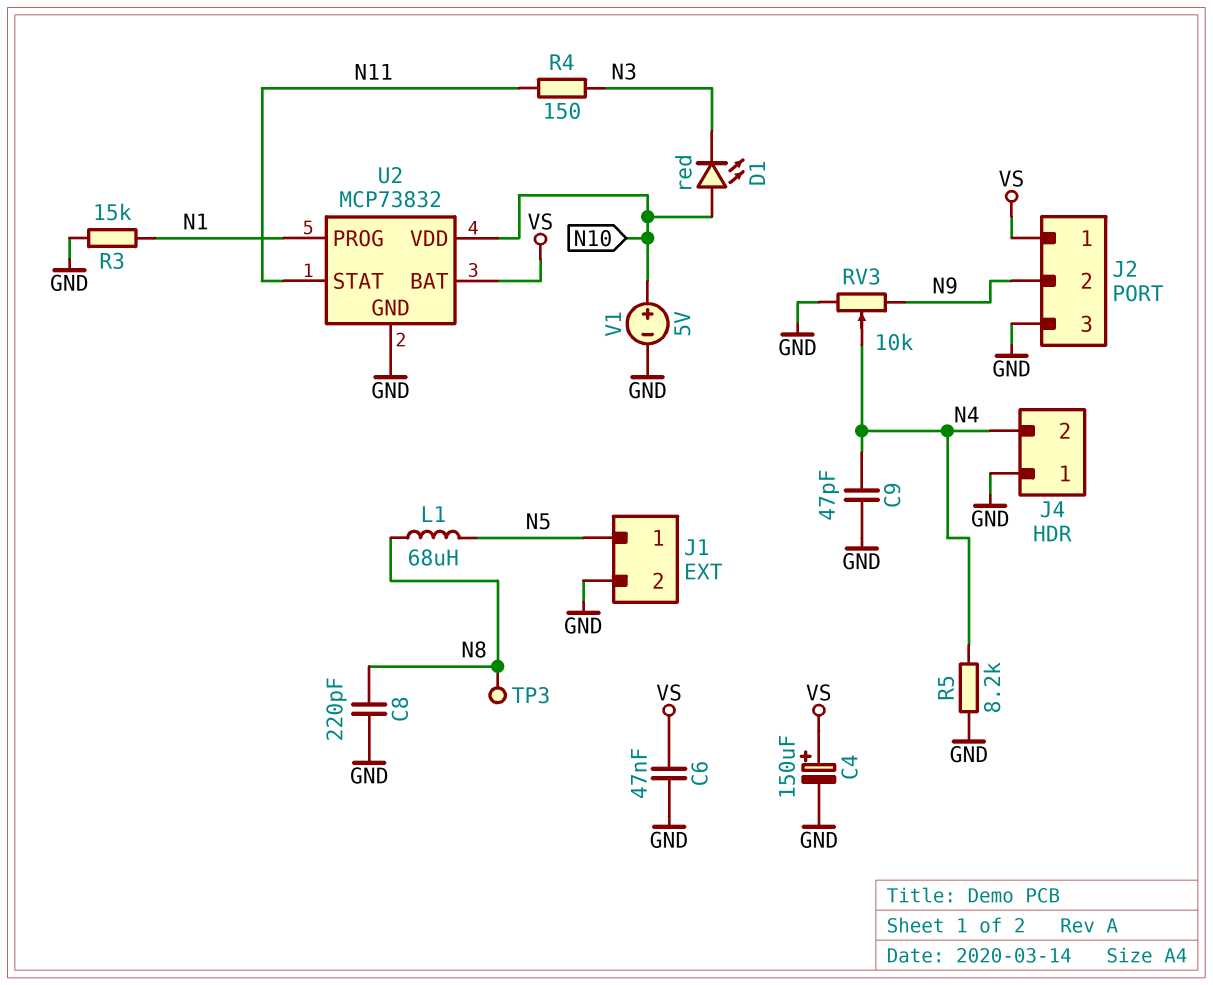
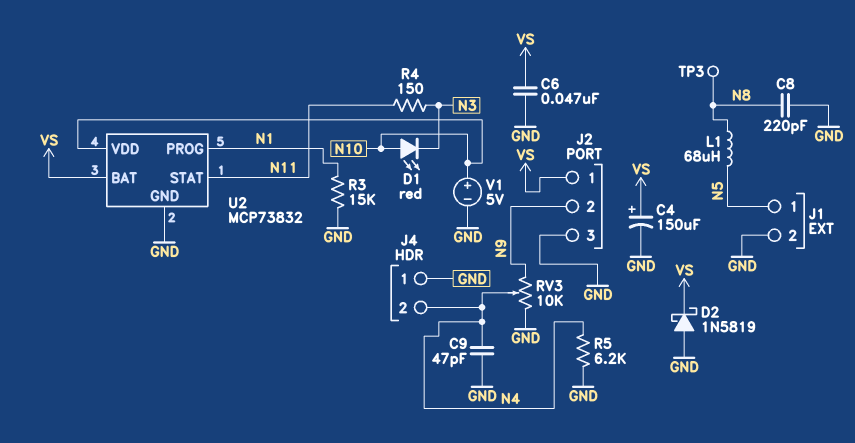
D2: none -> schottky 1N5819 (A GND, K VS)
R5: 8.2k (GND, N4) -> 6.2k (GND, N4)

